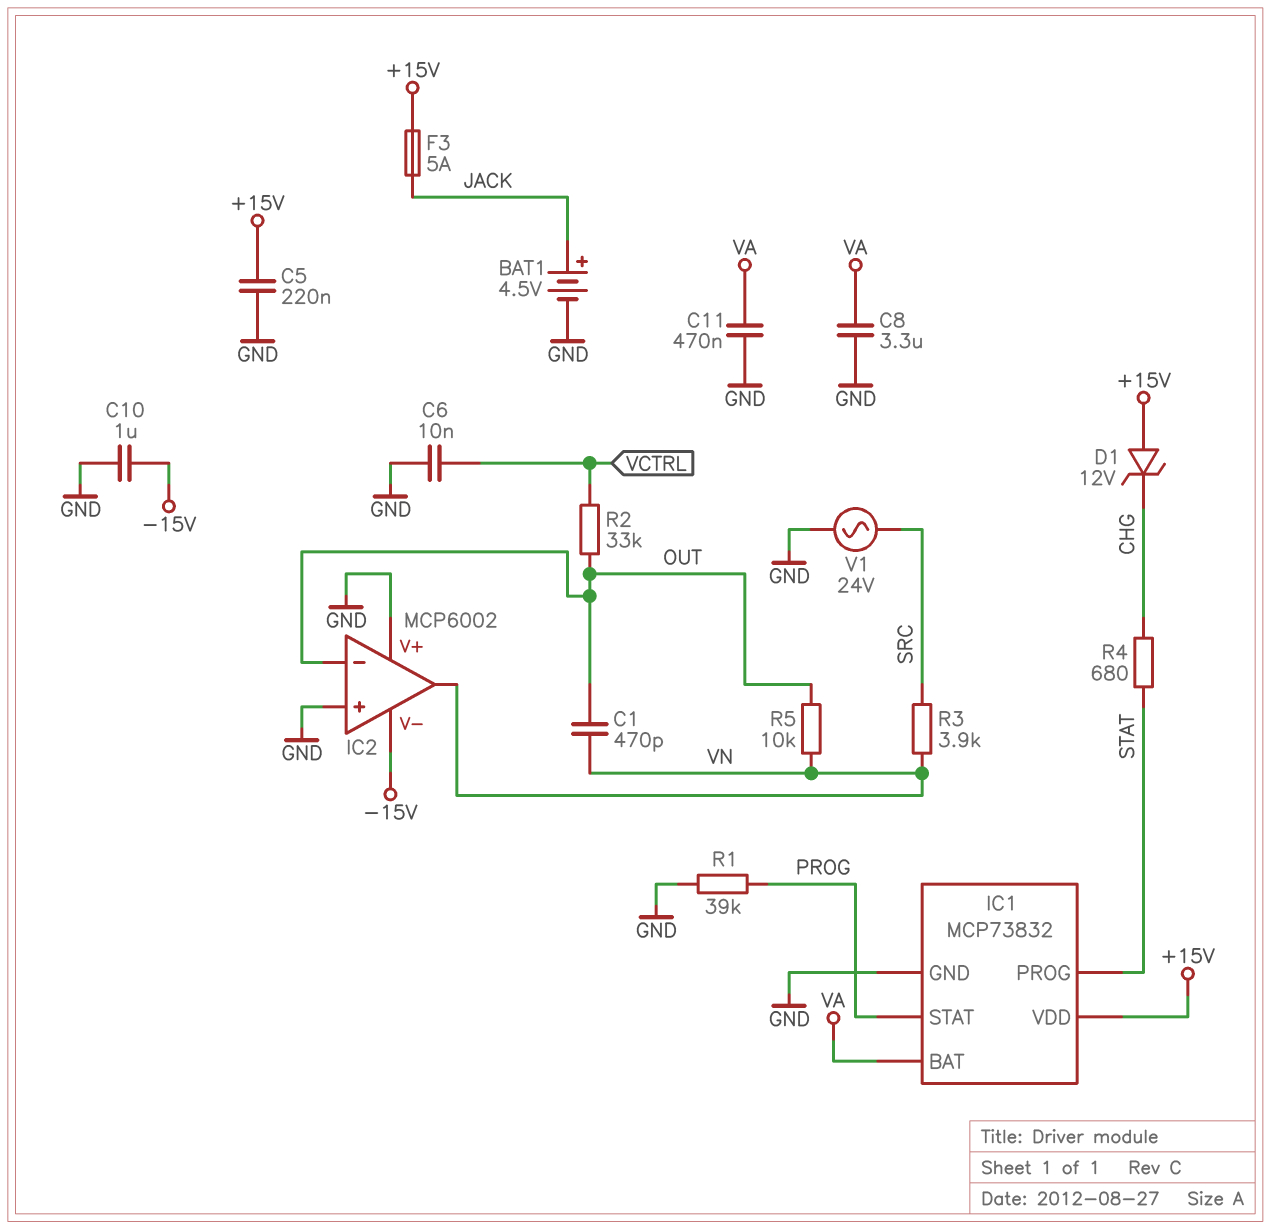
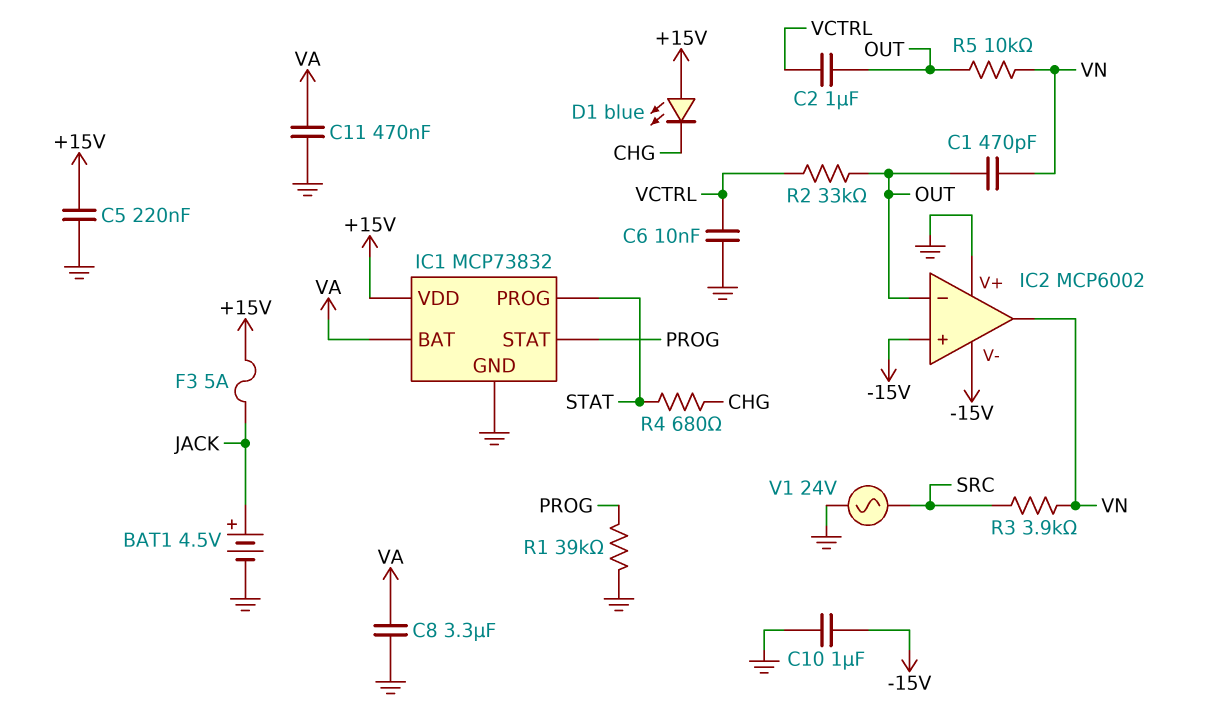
C2: none -> 1uF (OUT, VCTRL)
D1: zener 12V (A +15V, K CHG) -> LED blue (A +15V, K CHG)
IC2 pin in+: GND -> -15V

